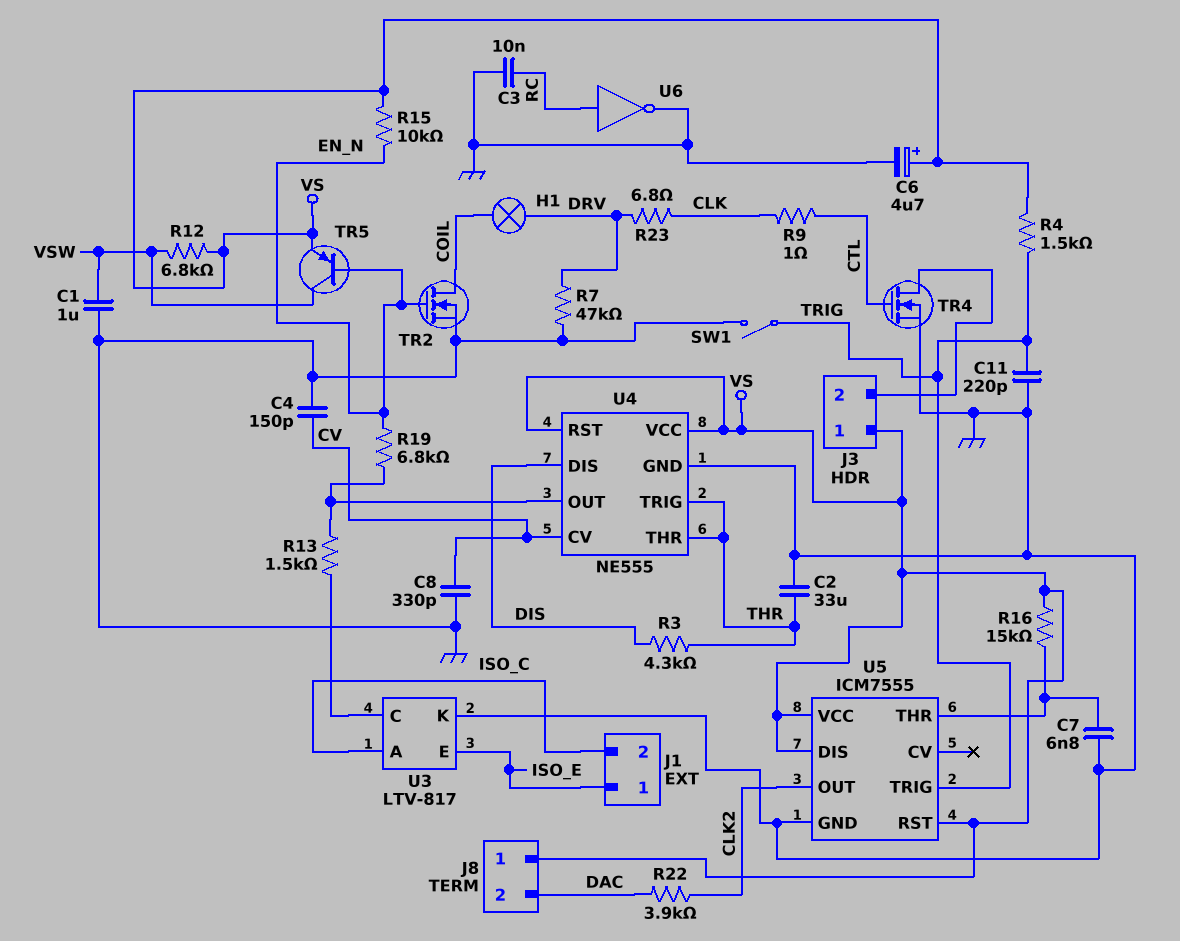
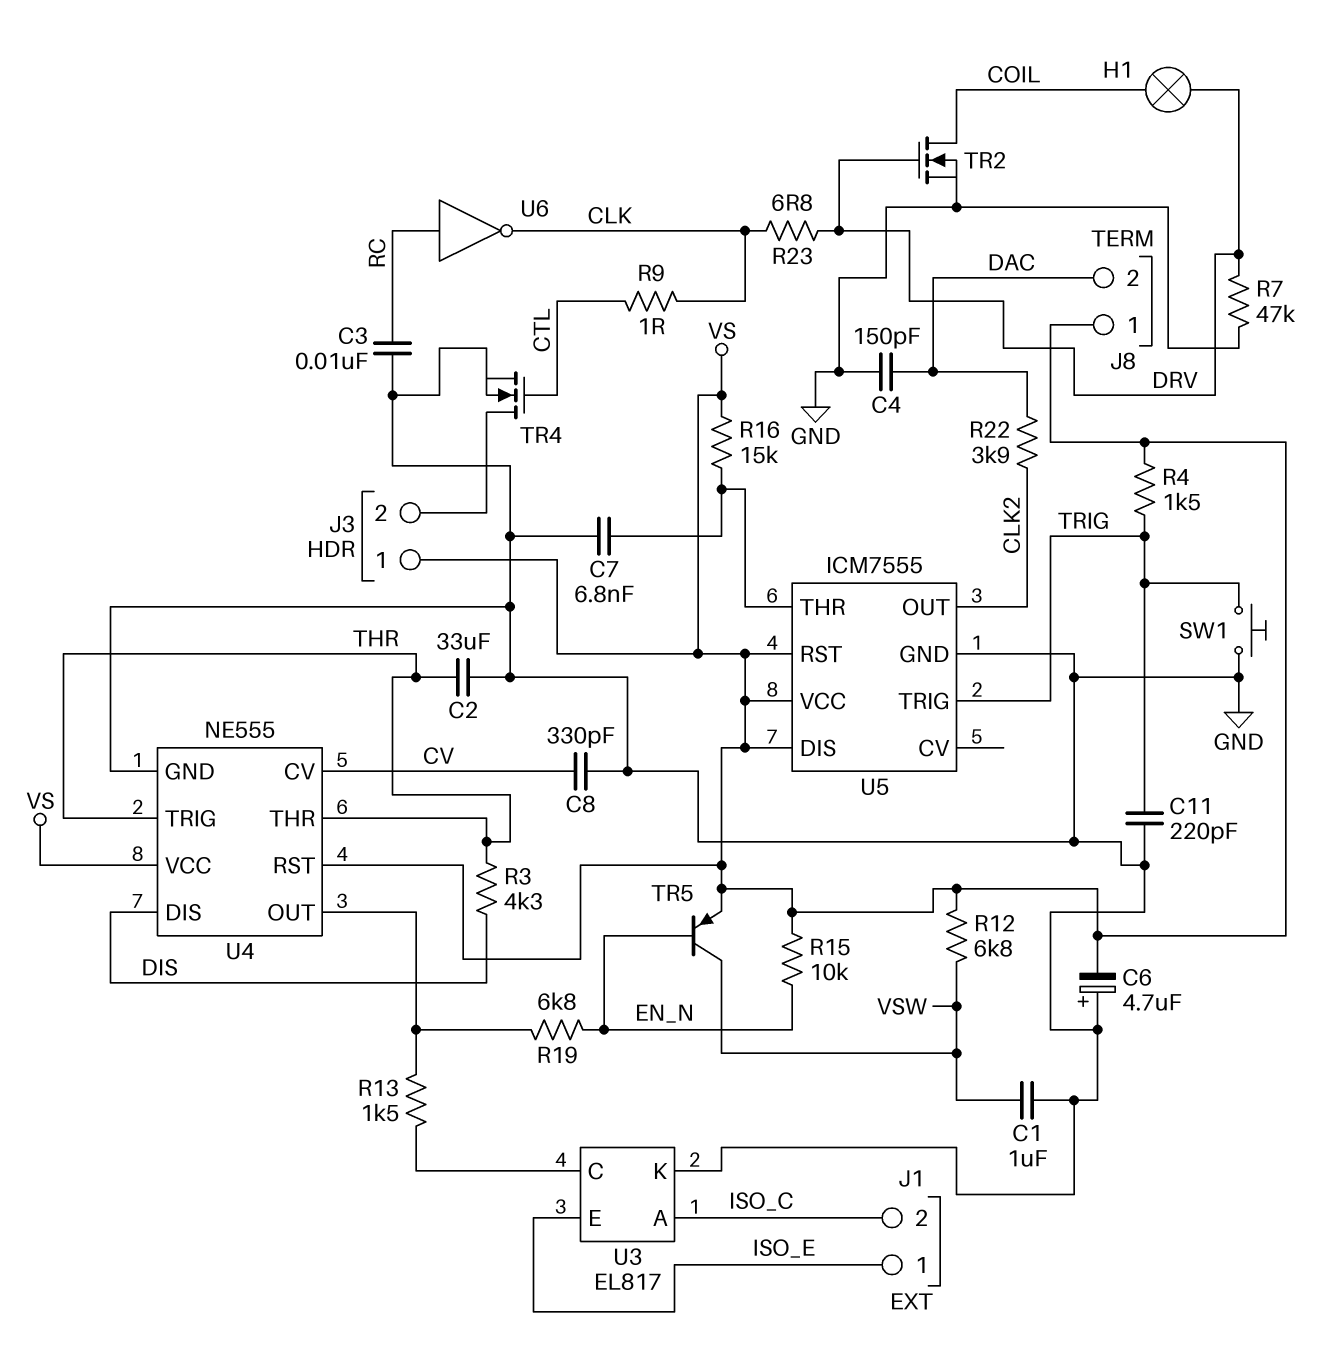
C4: 150pF (CV, GND) -> 150pF (DAC, GND)
C6: 4.7uF (plus VS, minus GND) -> 4.7uF (plus GND, minus VS)
SW1: switch (GND, TRIG) -> button (GND, TRIG)
TR2: NMOS (G EN_N, D COIL, S GND) -> NMOS (G DRV, D COIL, S GND)
U3: LTV-817 -> EL817
U6: NOT (in RC, out GND) -> NOT (in RC, out CLK)

